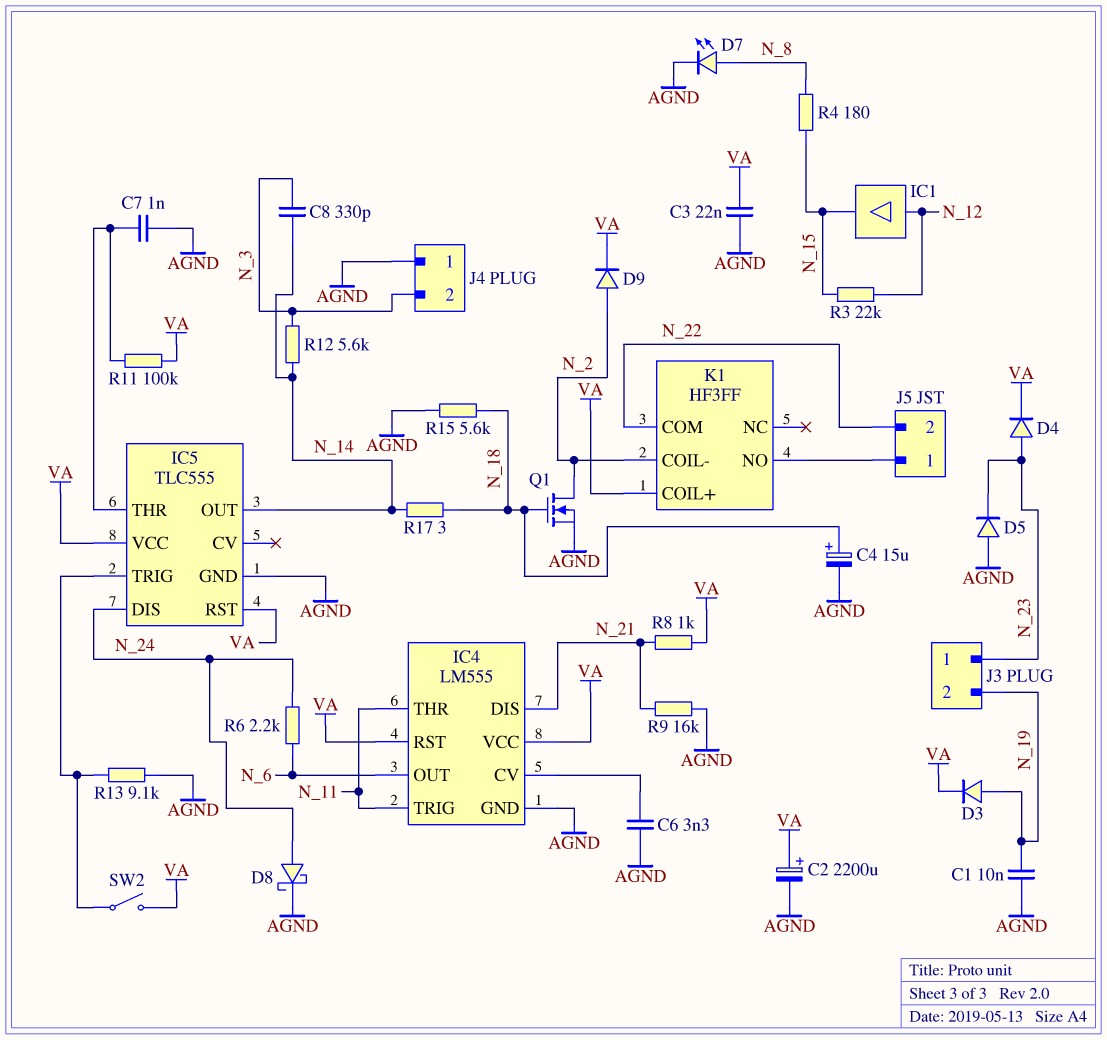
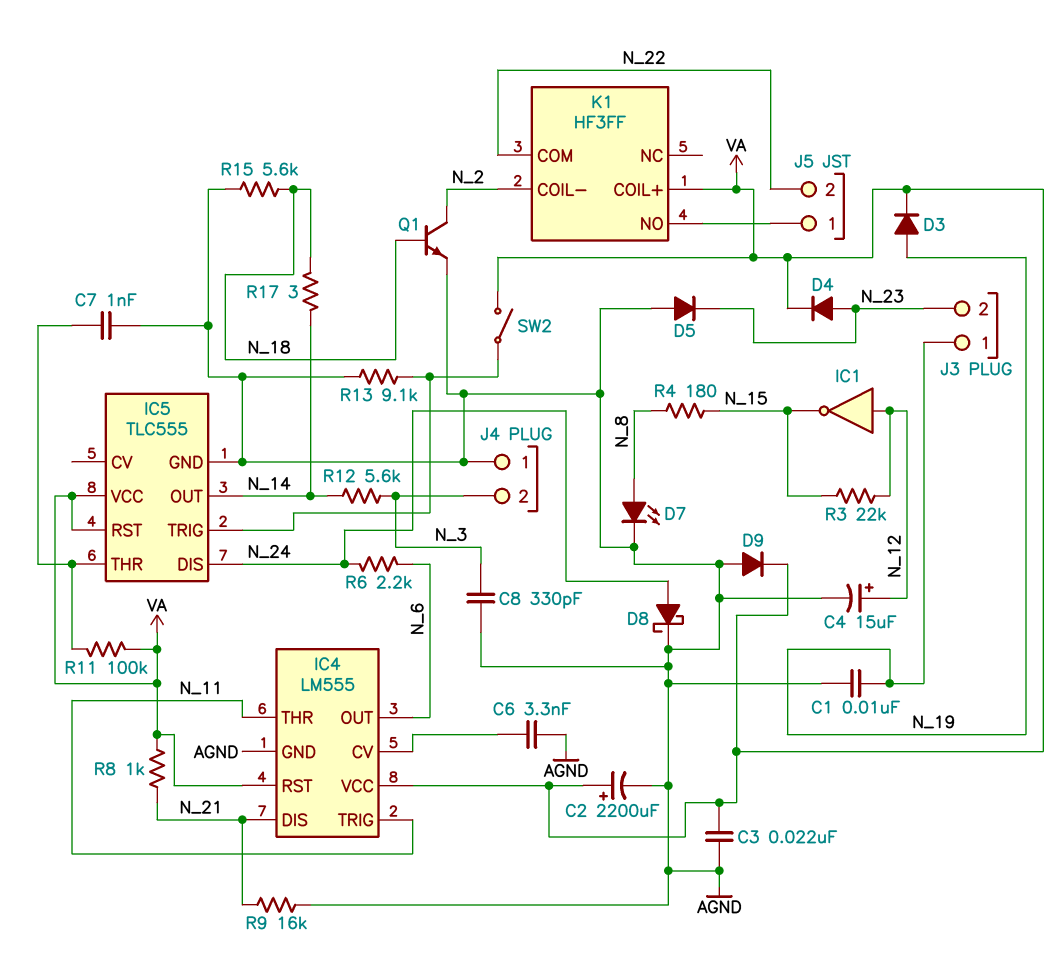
C4: 15uF (plus N_18, minus AGND) -> 15uF (plus N_12, minus AGND)
C8: 330pF (N_3, N_14) -> 330pF (AGND, N_3)
D9: diode (A N_2, K VA) -> diode (A AGND, K VA)
IC1: buffer (in N_12, out N_15) -> NOT (in N_12, out N_15)
J3 pin 1: N_23 -> N_19
J3 pin 2: N_19 -> N_23
Q1: NMOS (G N_18, D N_2, S AGND) -> NPN (B N_18, C N_2, E AGND)

